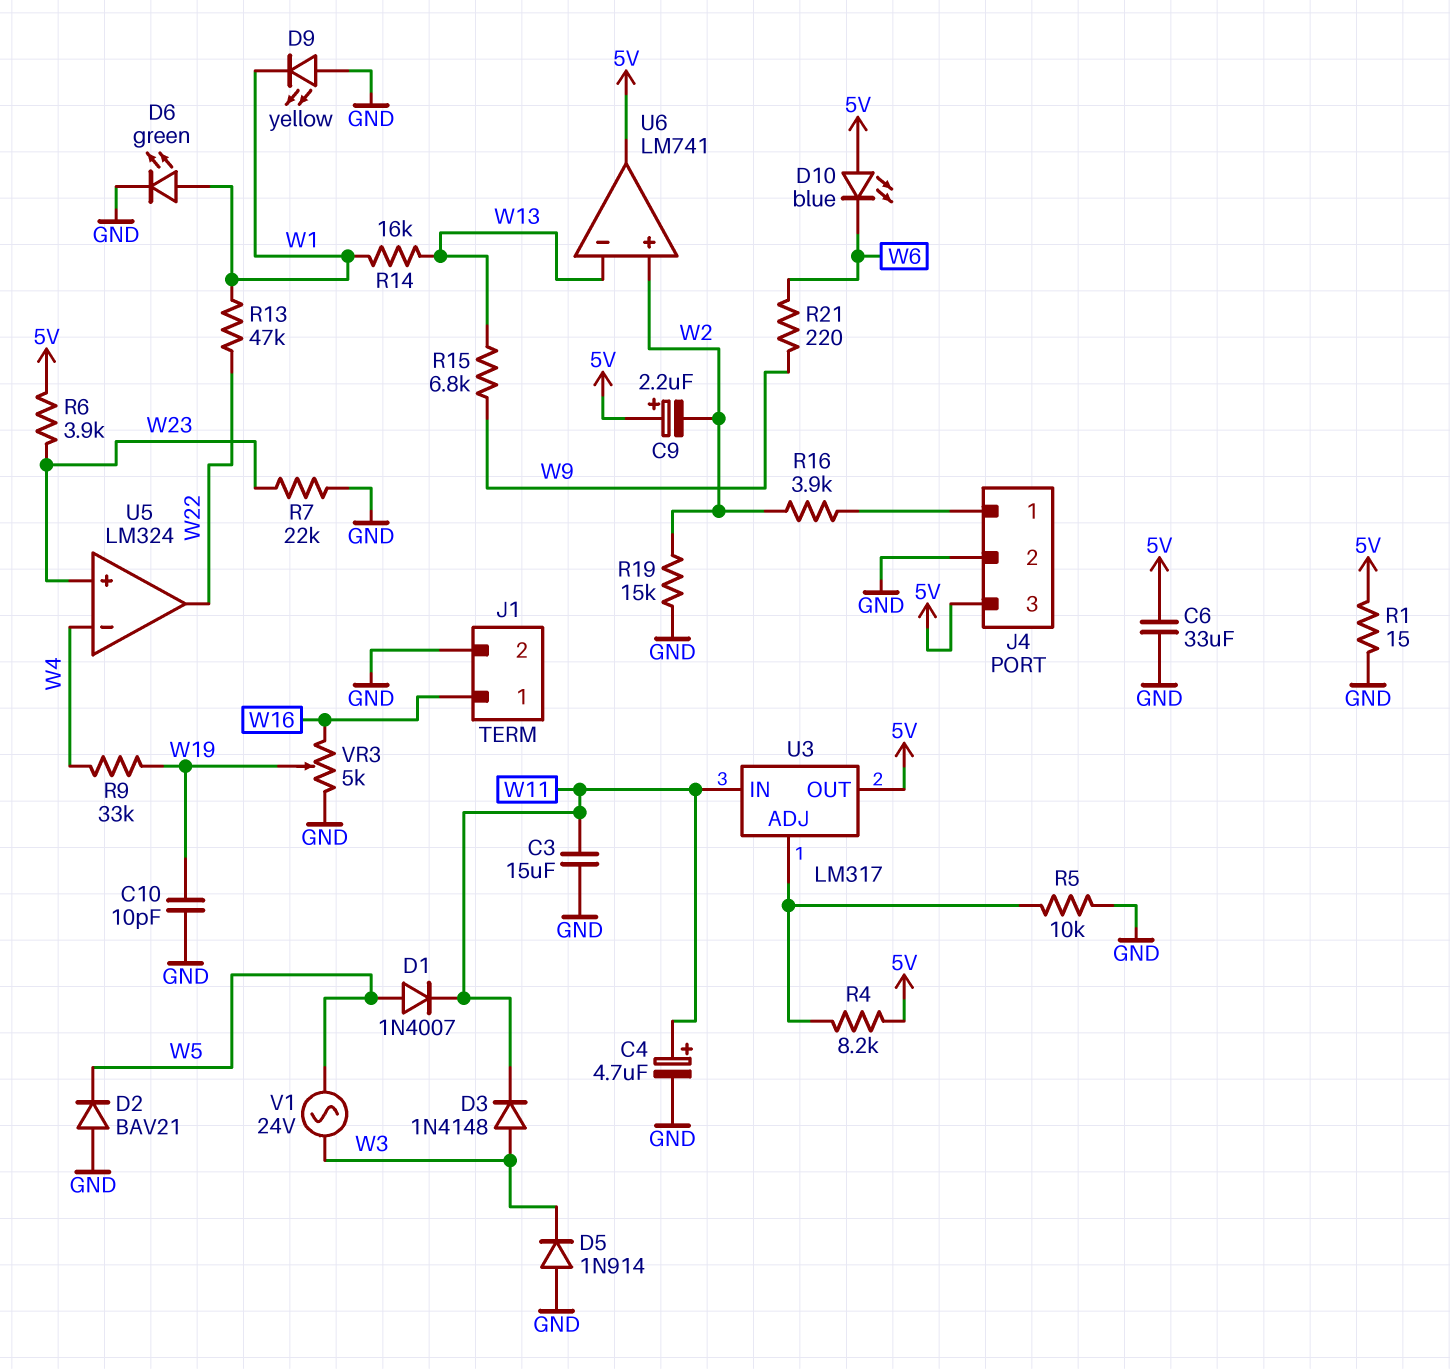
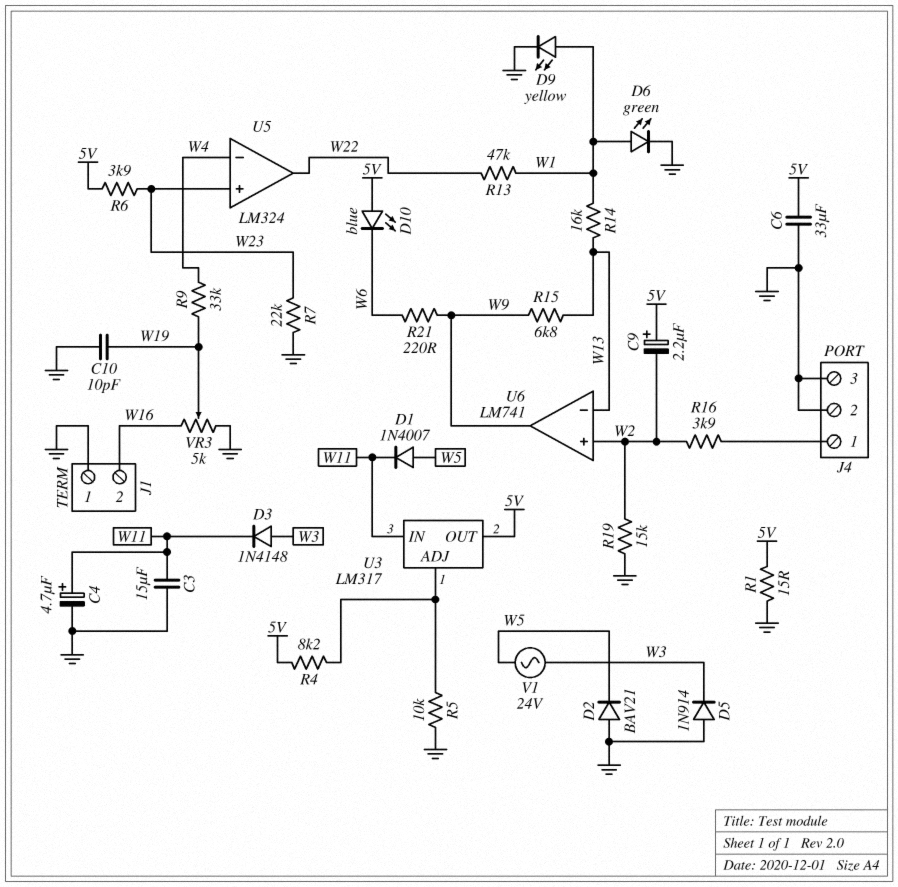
D9: LED yellow (A GND, K W1) -> LED yellow (A W1, K GND)
J1 pin 1: W16 -> GND
J1 pin 2: GND -> W16
J4 pin 3: 5V -> GND
U6 pin out: 5V -> W9

